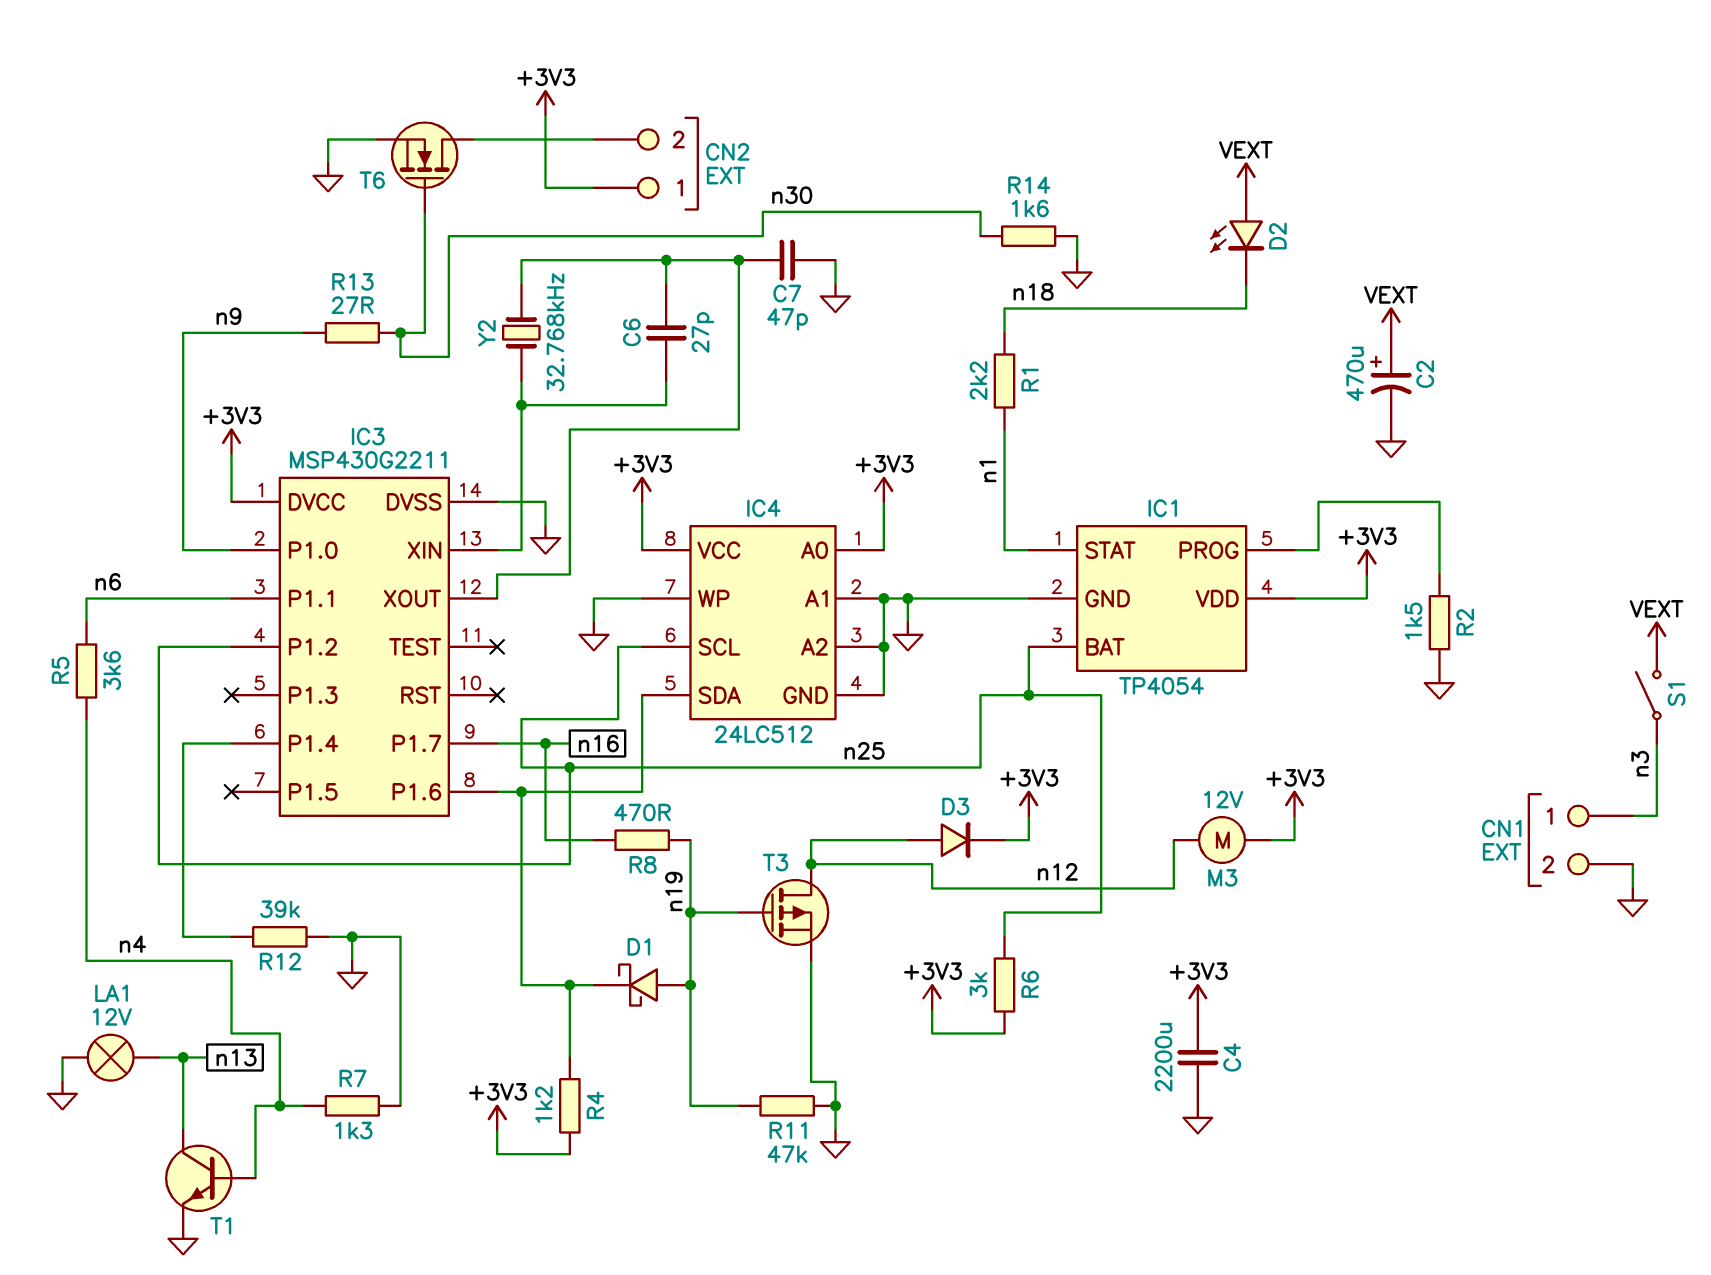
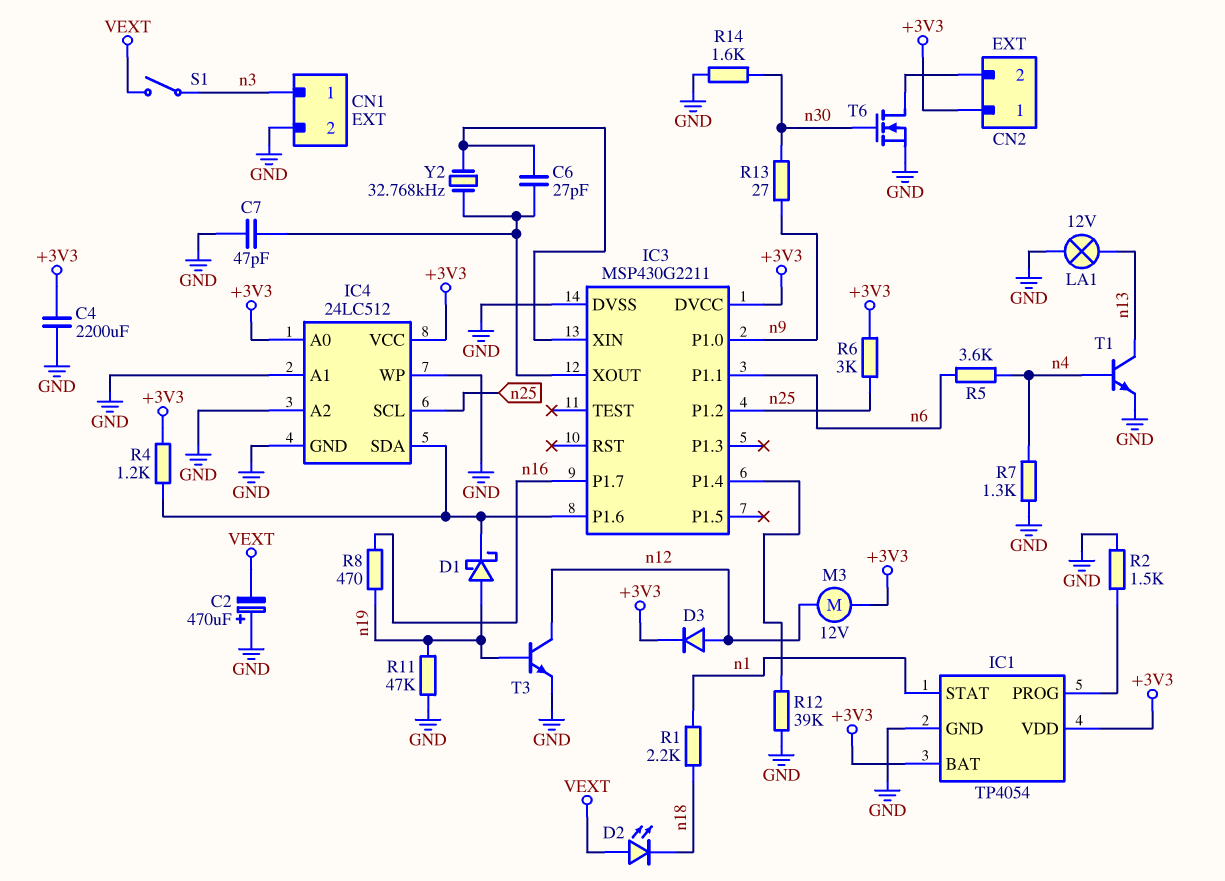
C2: 470uF (plus VEXT, minus GND) -> 470uF (plus GND, minus VEXT)
IC1 pin BAT: n25 -> +3V3
T3: PMOS (G n19, D n12, S GND) -> NPN (B n19, C n12, E GND)

